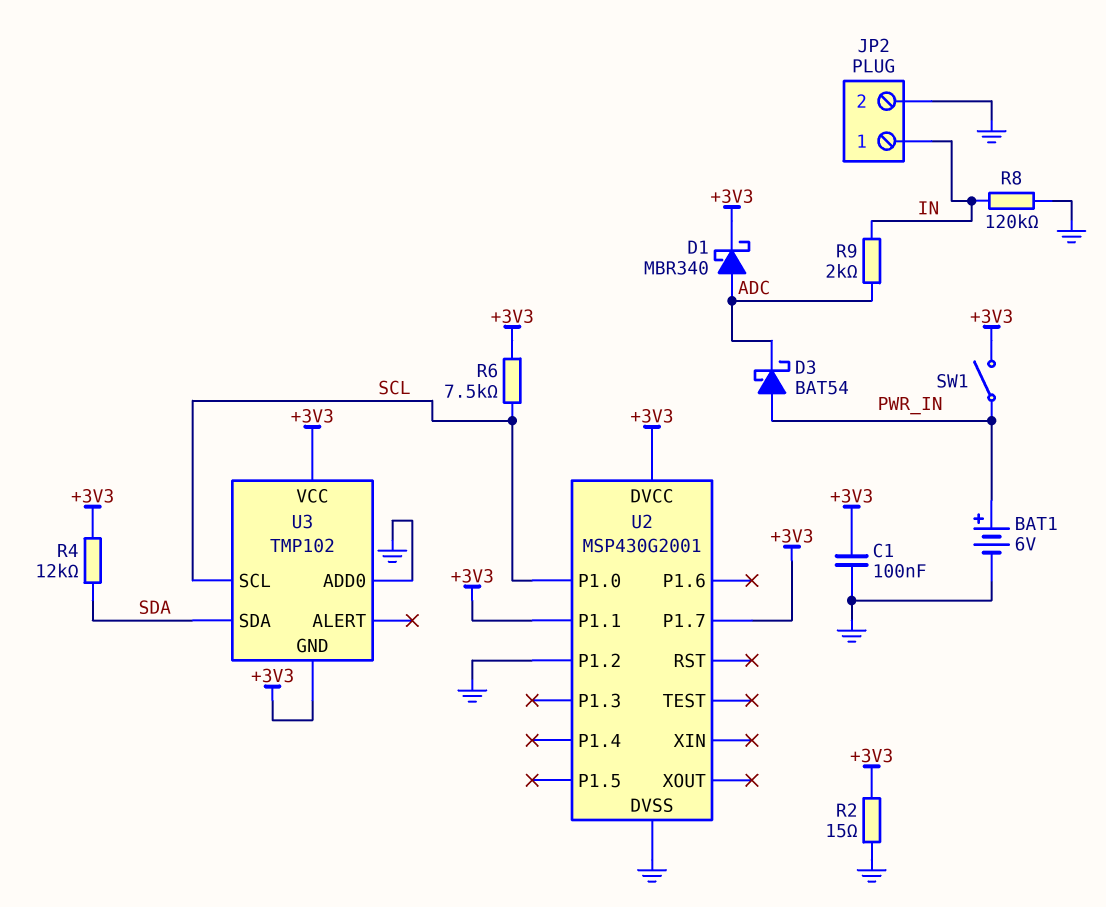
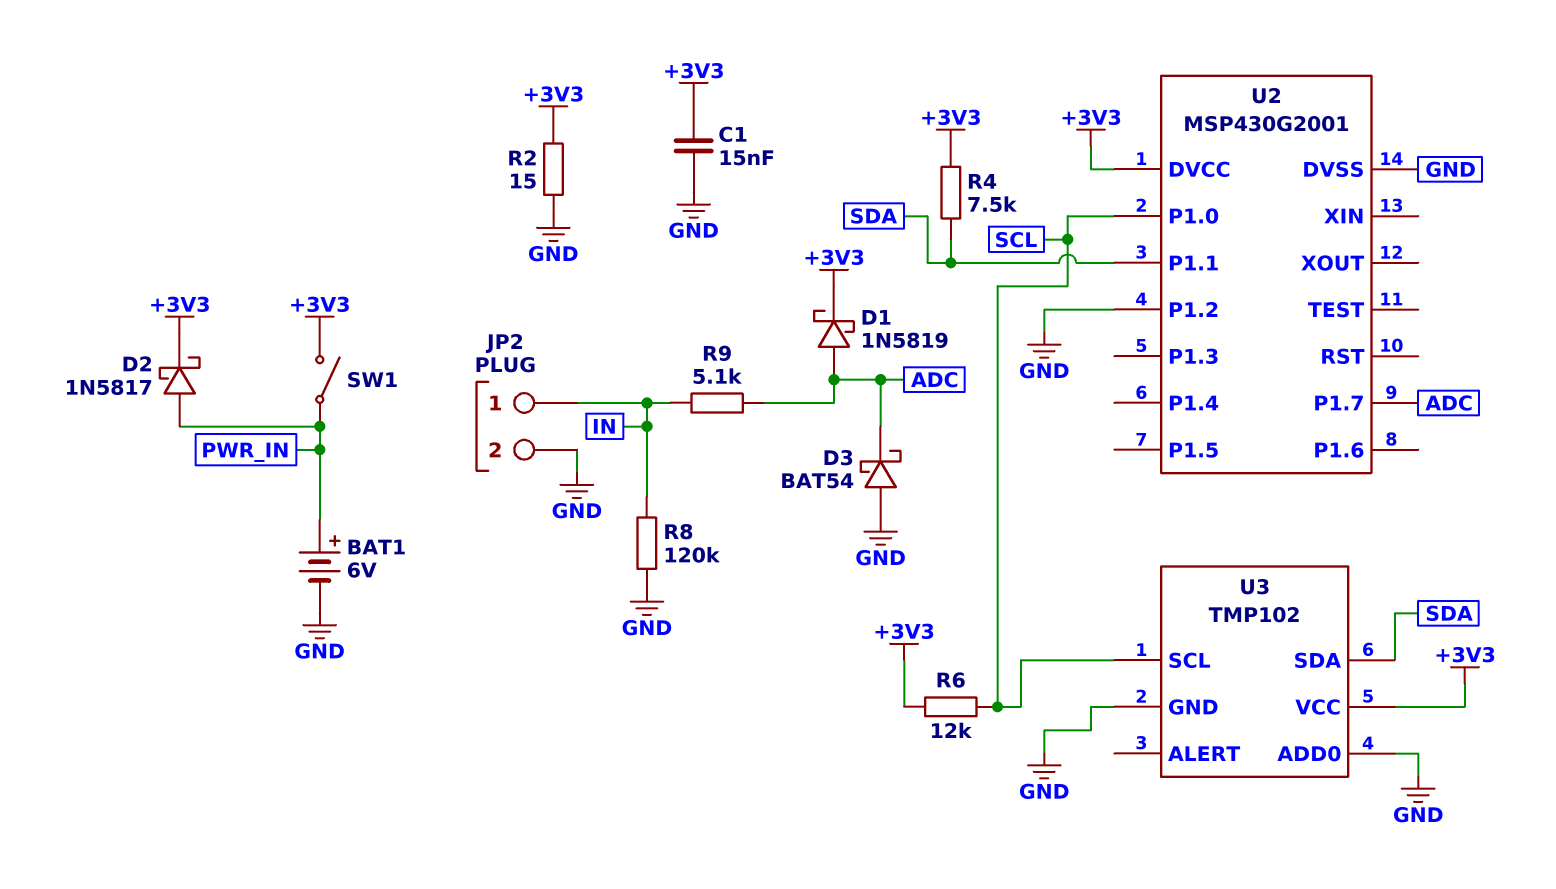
C1: 100nF (+3V3, GND) -> 15nF (+3V3, GND)
D1: schottky MBR340 (A ADC, K +3V3) -> schottky 1N5819 (A ADC, K +3V3)
D2: none -> schottky 1N5817 (A PWR_IN, K +3V3)
D3: schottky BAT54 (A PWR_IN, K ADC) -> schottky BAT54 (A GND, K ADC)
R4: 12k (+3V3, SDA) -> 7.5k (+3V3, SDA)
R6: 7.5k (+3V3, SCL) -> 12k (+3V3, SCL)
R9: 2k (ADC, IN) -> 5.1k (ADC, IN)
U2 pin P1.1: +3V3 -> SDA
U2 pin P1.7: +3V3 -> ADC
U3 pin GND: +3V3 -> GND

